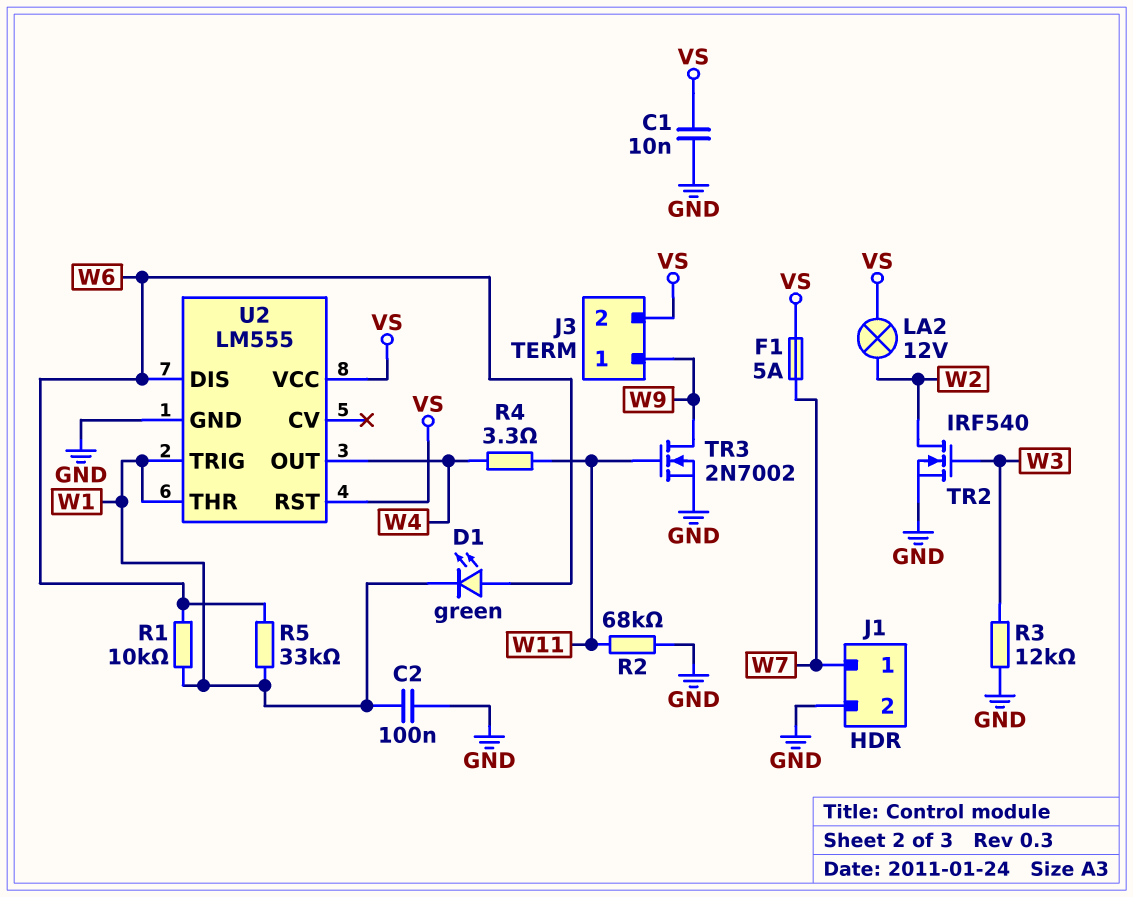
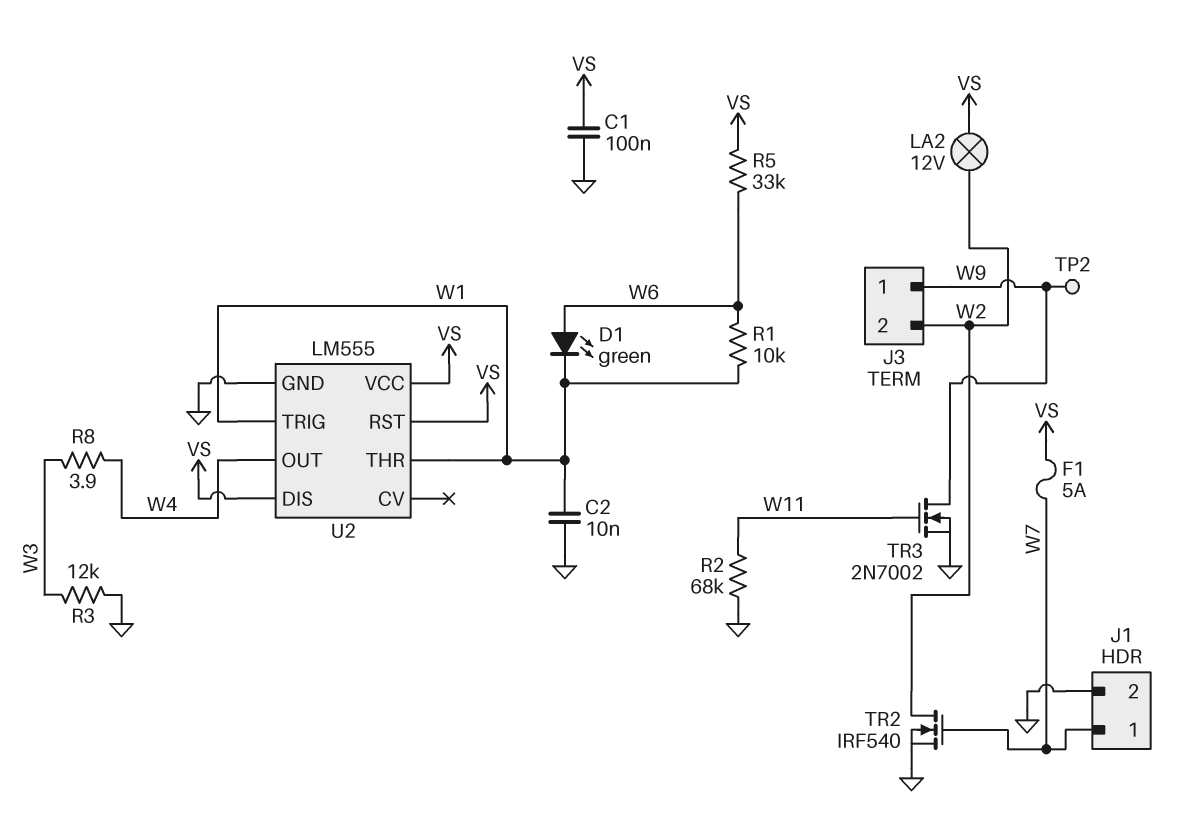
C1: 10nF (GND, VS) -> 100nF (GND, VS)
C2: 100nF (GND, W1) -> 10nF (GND, W1)
J3 pin 2: VS -> W2
R4: 3.3 (W4, W11) -> none
R5: 33k (W1, W6) -> 33k (VS, W6)
R8: none -> 3.9 (W3, W4)
TP2: none -> test point (W9)
TR2: NMOS IRF540 (G W3, D W2, S GND) -> NMOS IRF540 (G W7, D W2, S GND)
U2 pin DIS: W6 -> VS

